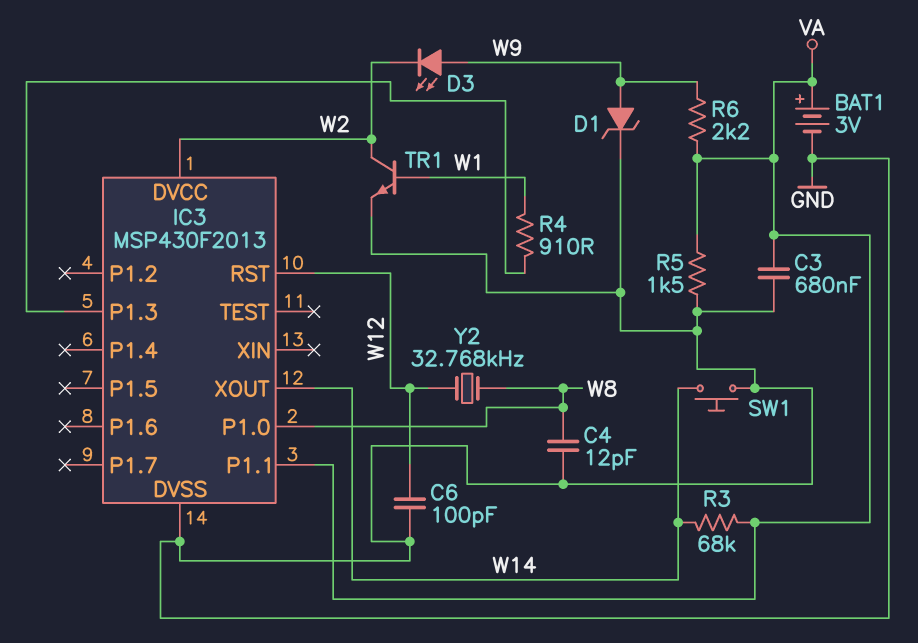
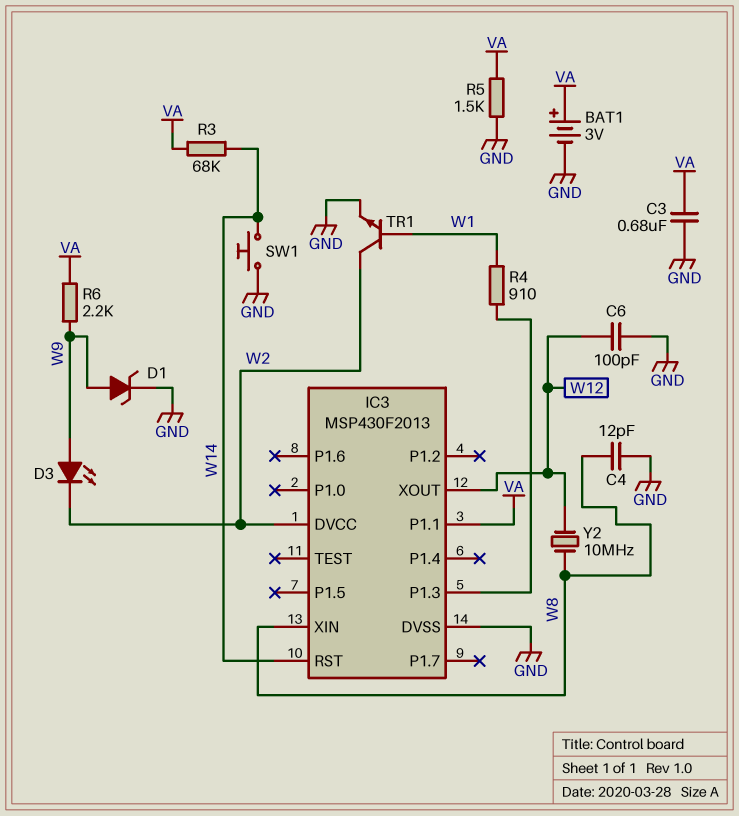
IC3 pin P1.0: W8 -> none
IC3 pin RST: W12 -> W14
IC3 pin XIN: none -> W8
IC3 pin XOUT: W14 -> W12
Y2: 32.768kHz (W8, W12) -> 10MHz (W8, W12)

